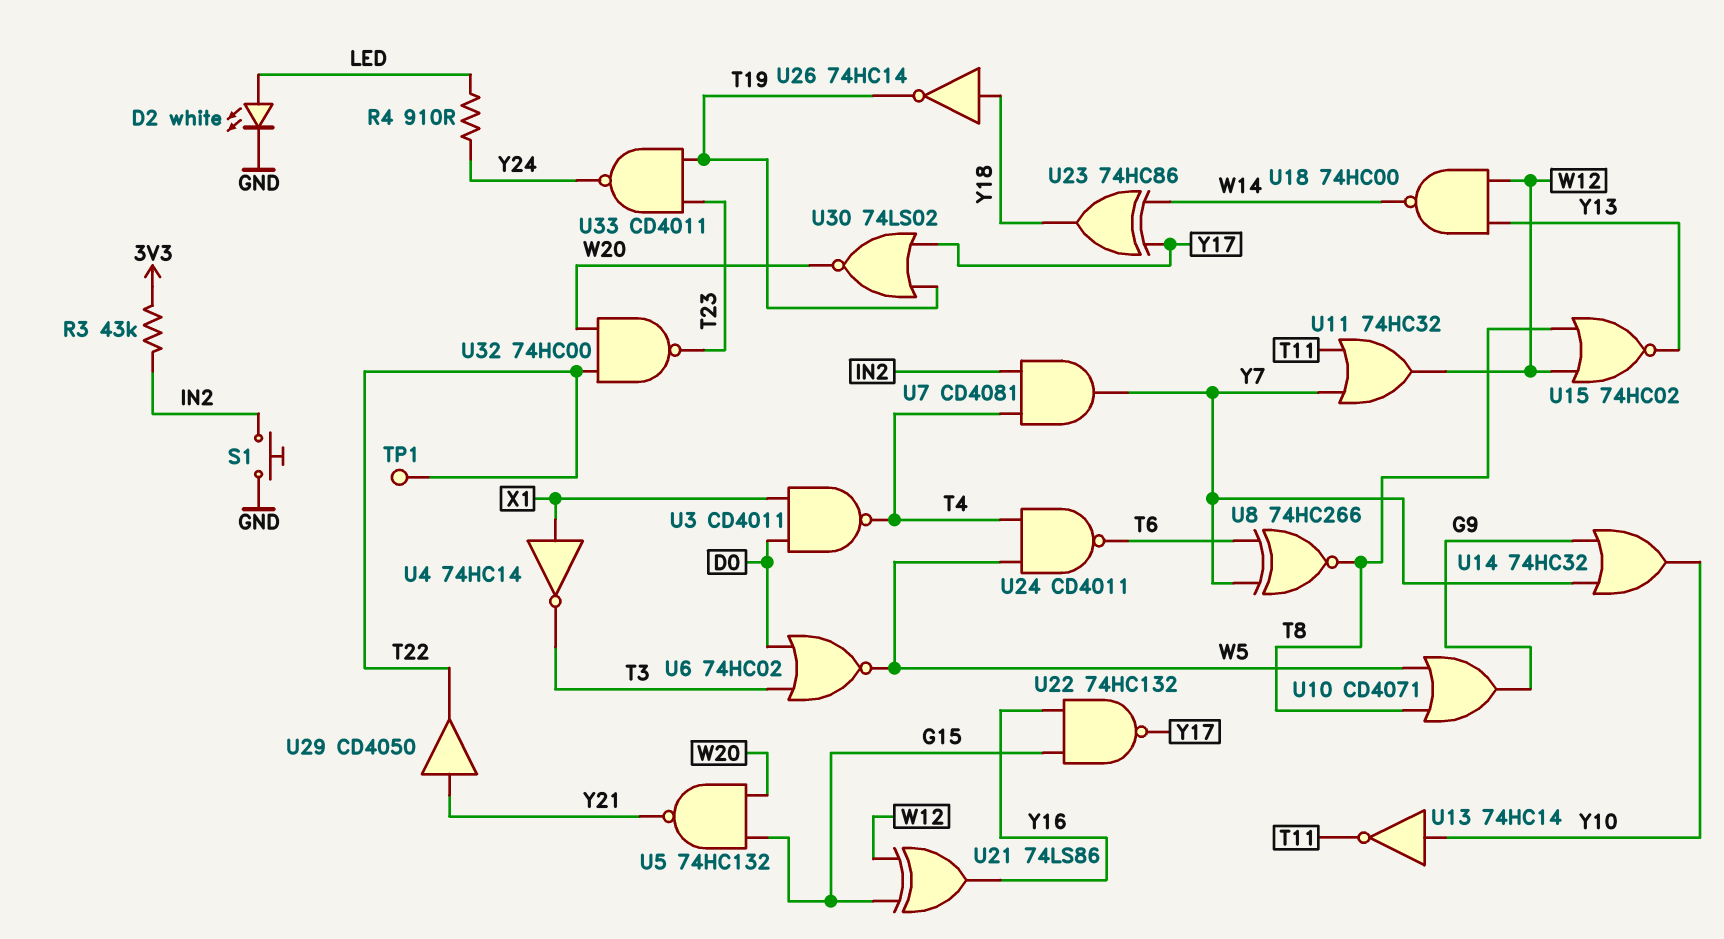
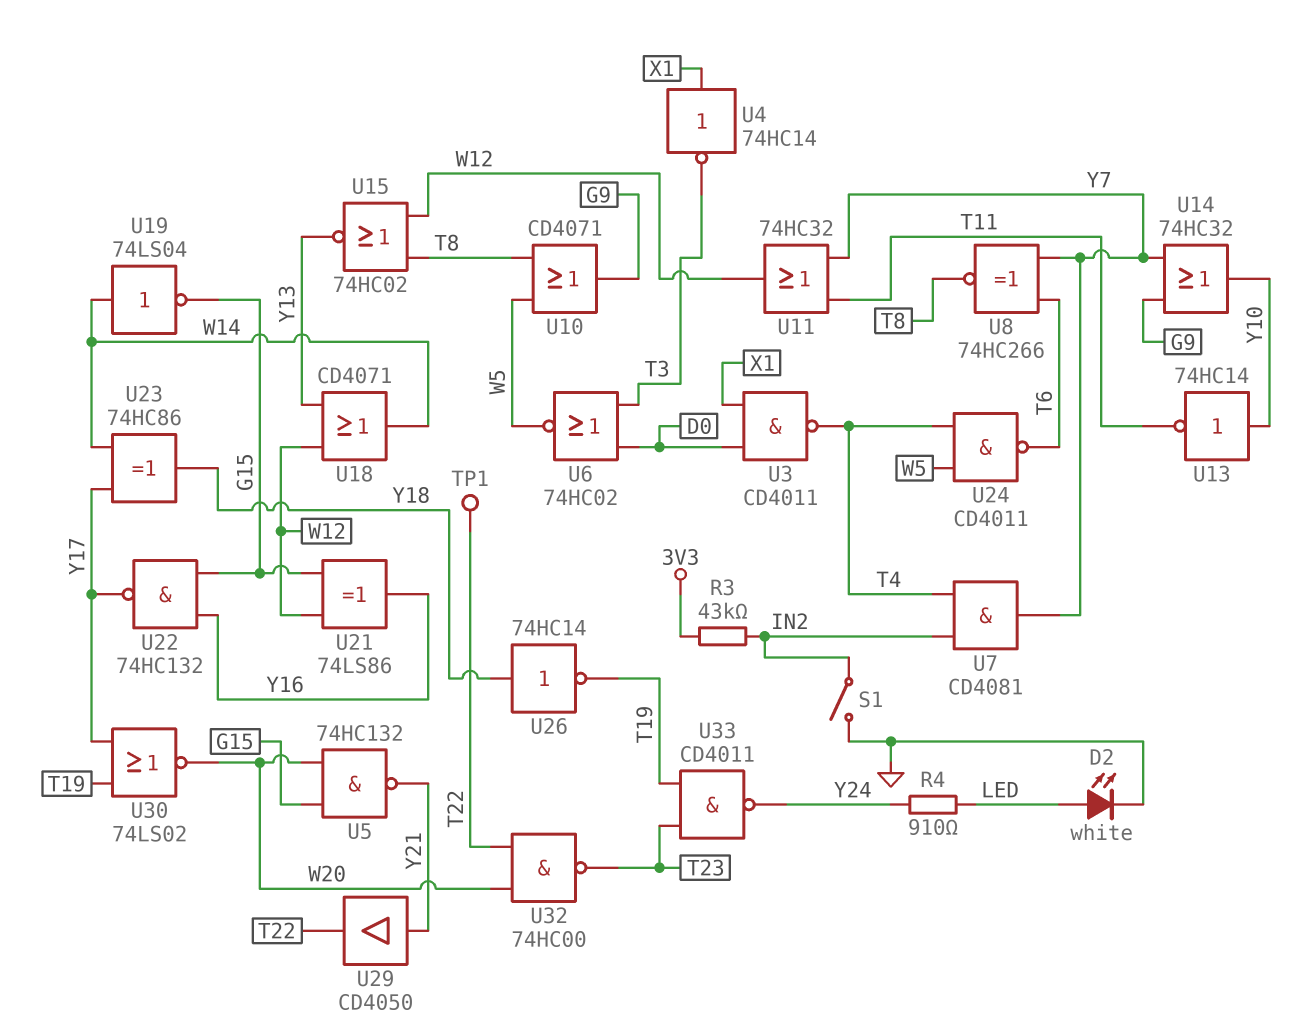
S1: button (GND, IN2) -> switch (GND, IN2)
U18: NAND 74HC00 (in W12, in Y13, out W14) -> OR CD4071 (in W12, in Y13, out W14)
U19: none -> NOT 74LS04 (in W14, out G15)

